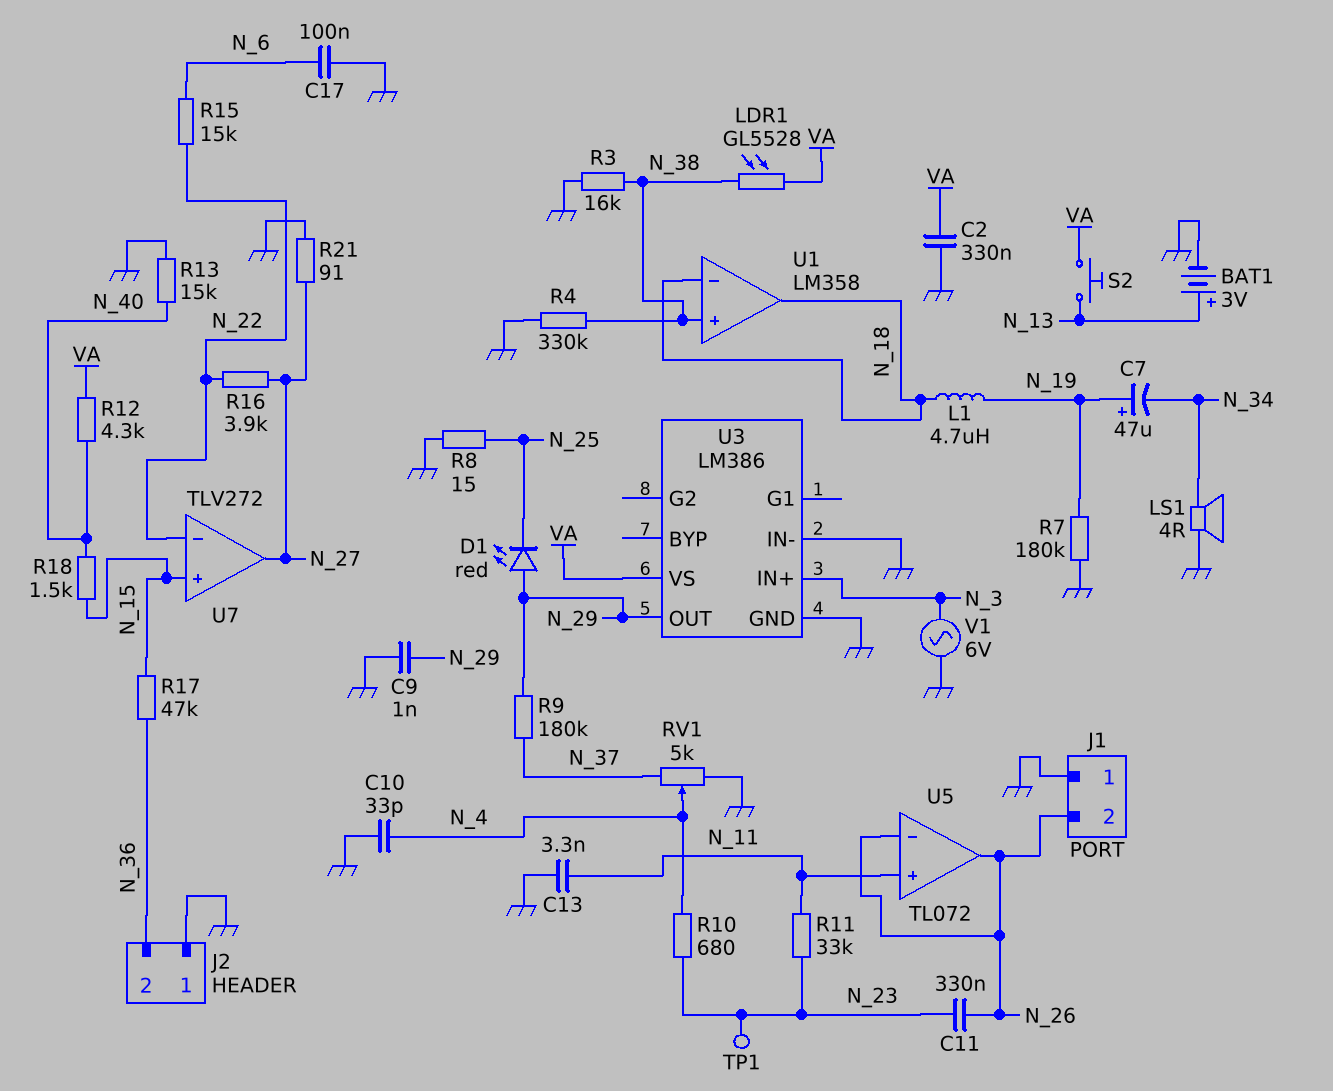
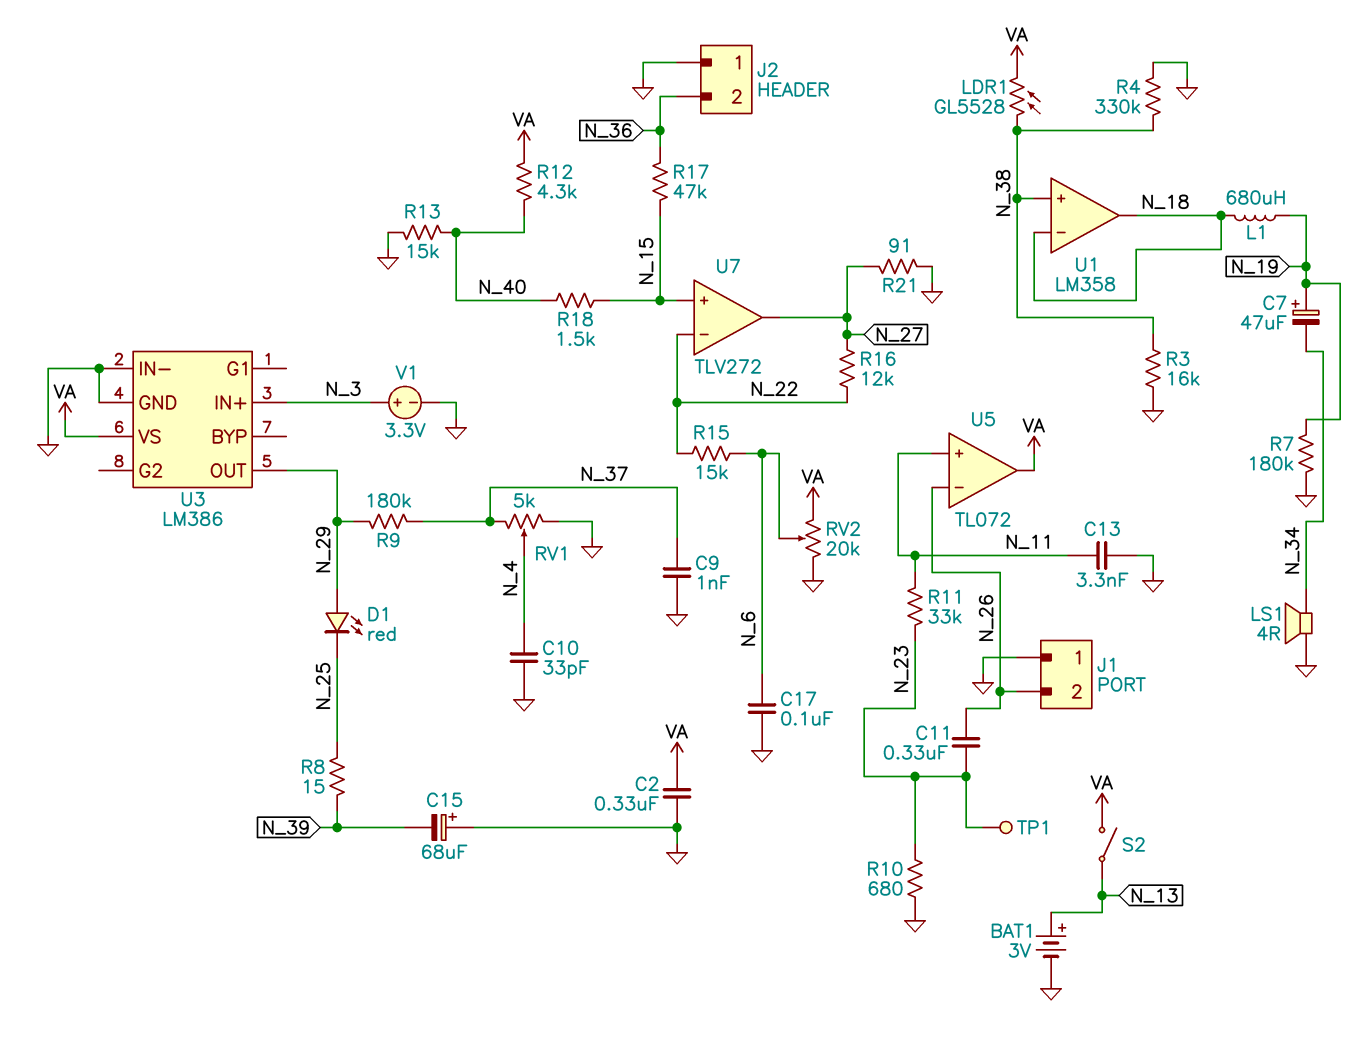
C9: 1nF (GND, N_29) -> 1nF (GND, N_37)
C15: none -> 68uF (plus GND, minus N_39)
L1: 4.7uH (N_18, N_19) -> 680uH (N_18, N_19)
R8: 15 (GND, N_25) -> 15 (N_25, N_39)
R10: 680 (N_4, N_23) -> 680 (GND, N_23)
R16: 3.9k (N_22, N_27) -> 12k (N_22, N_27)
RV2: none -> 20k (GND, VA, wiper N_6)
S2: button (N_13, VA) -> switch (N_13, VA)
U5 pin out: N_26 -> VA
V1: AC 6V (GND, N_3) -> 3.3V (plus N_3, minus GND)

